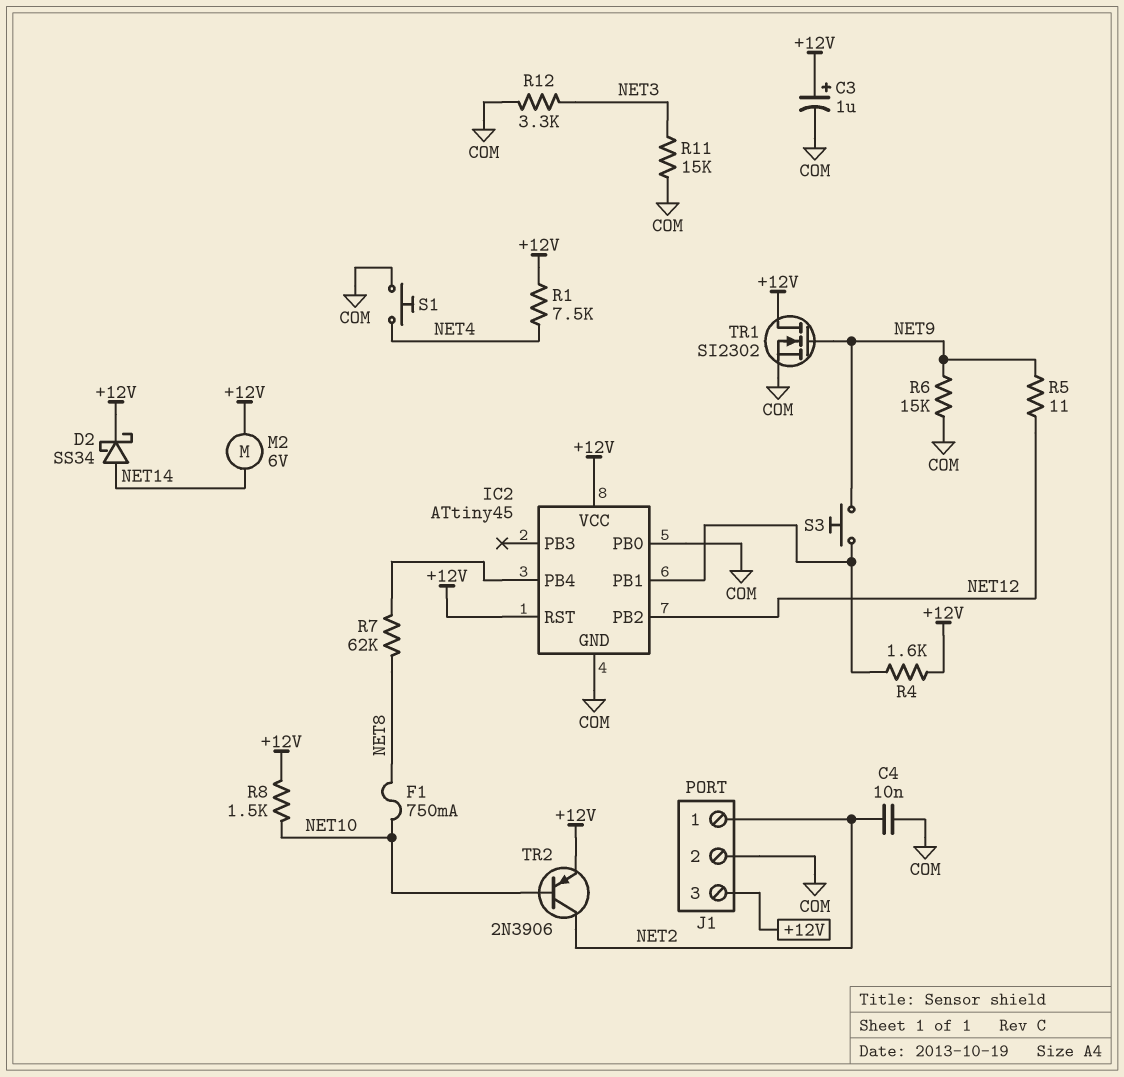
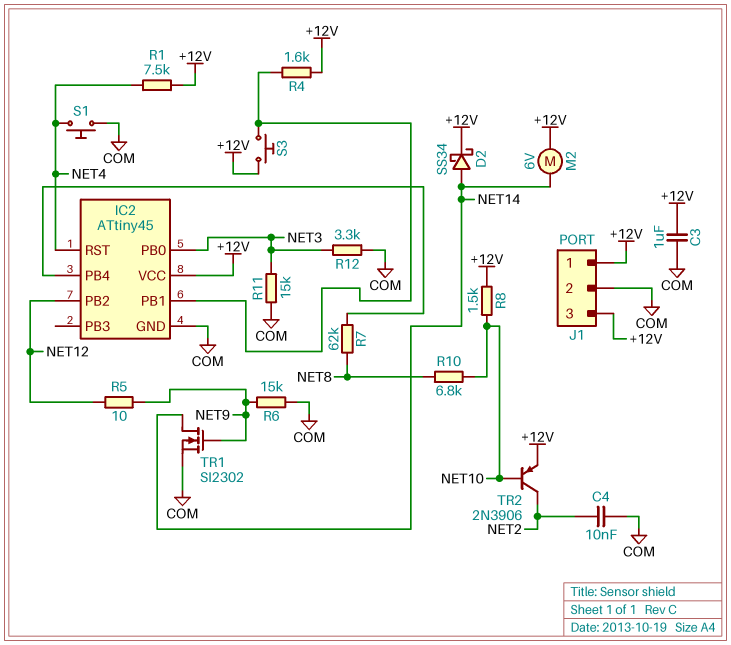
C3: 1uF (plus +12V, minus COM) -> 1uF (+12V, COM)
F1: 750mA (NET8, NET10) -> none
IC2 pin PB0: COM -> NET3
IC2 pin RST: +12V -> NET4
J1 pin 1: NET2 -> +12V
R5: 11 (NET9, NET12) -> 10 (NET9, NET12)
R10: none -> 6.8k (NET8, NET10)
S3: button (IC2/PB1, NET9) -> button (+12V, IC2/PB1)
TR1: NMOS SI2302 (G NET9, D +12V, S COM) -> NMOS SI2302 (G NET9, D NET14, S COM)

